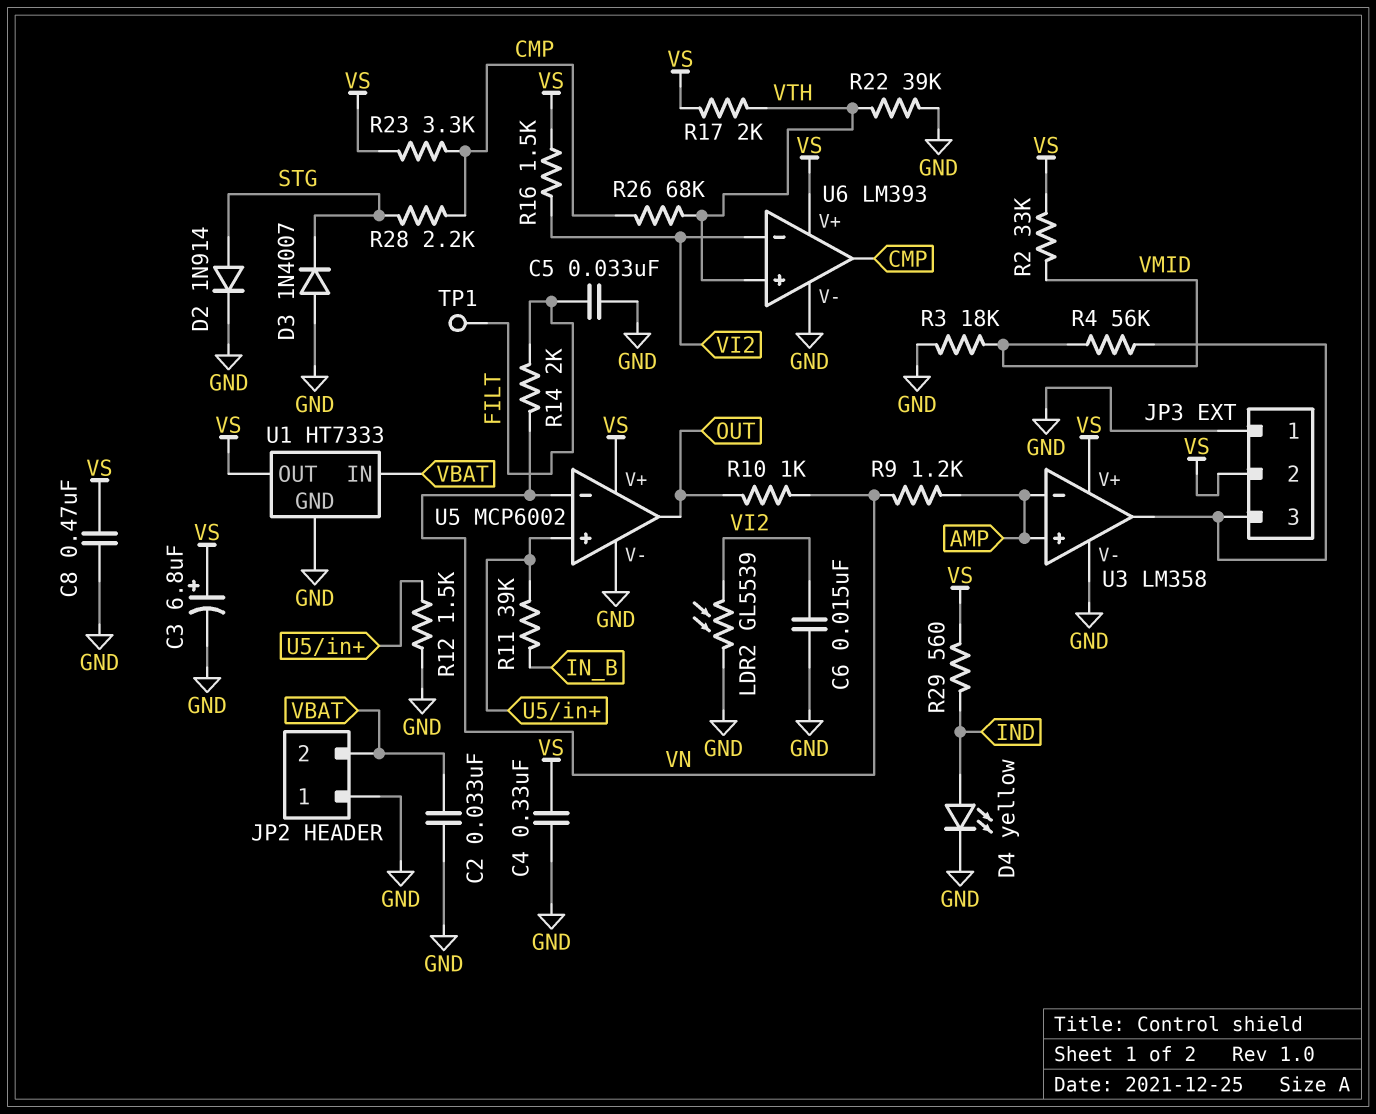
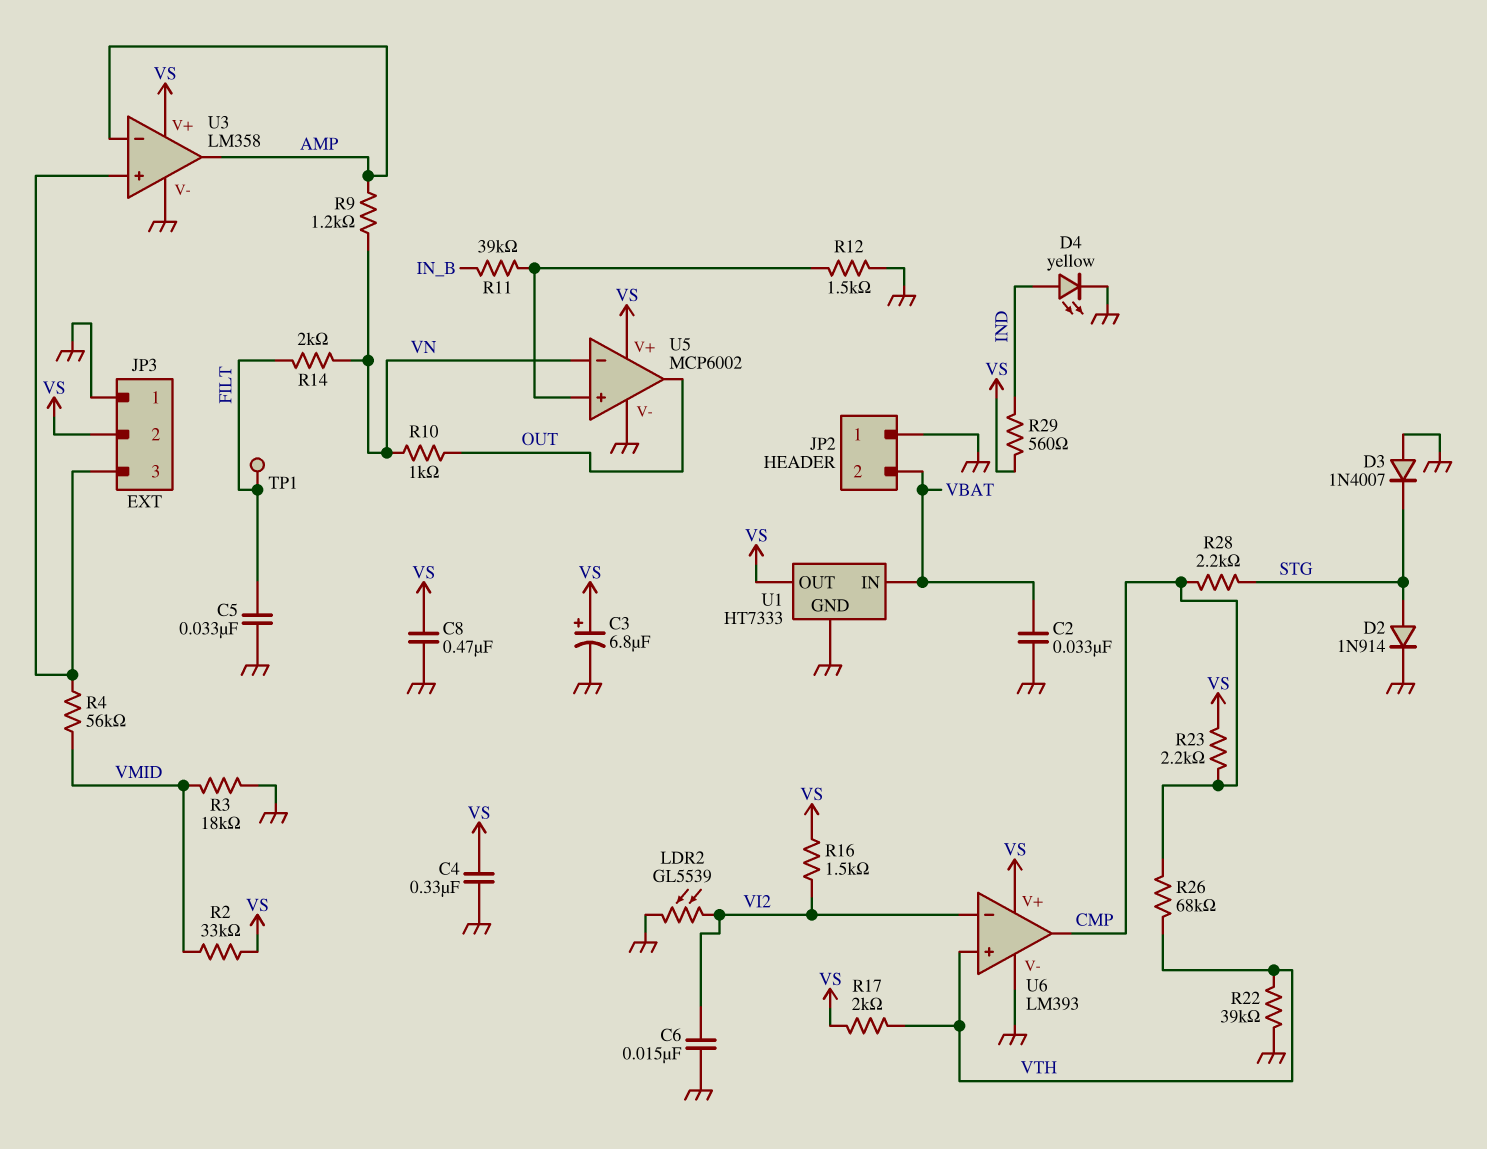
R23: 3.3k (CMP, VS) -> 2.2k (CMP, VS)
U3 pin in+: AMP -> JP3/3
U3 pin out: JP3/3 -> AMP

